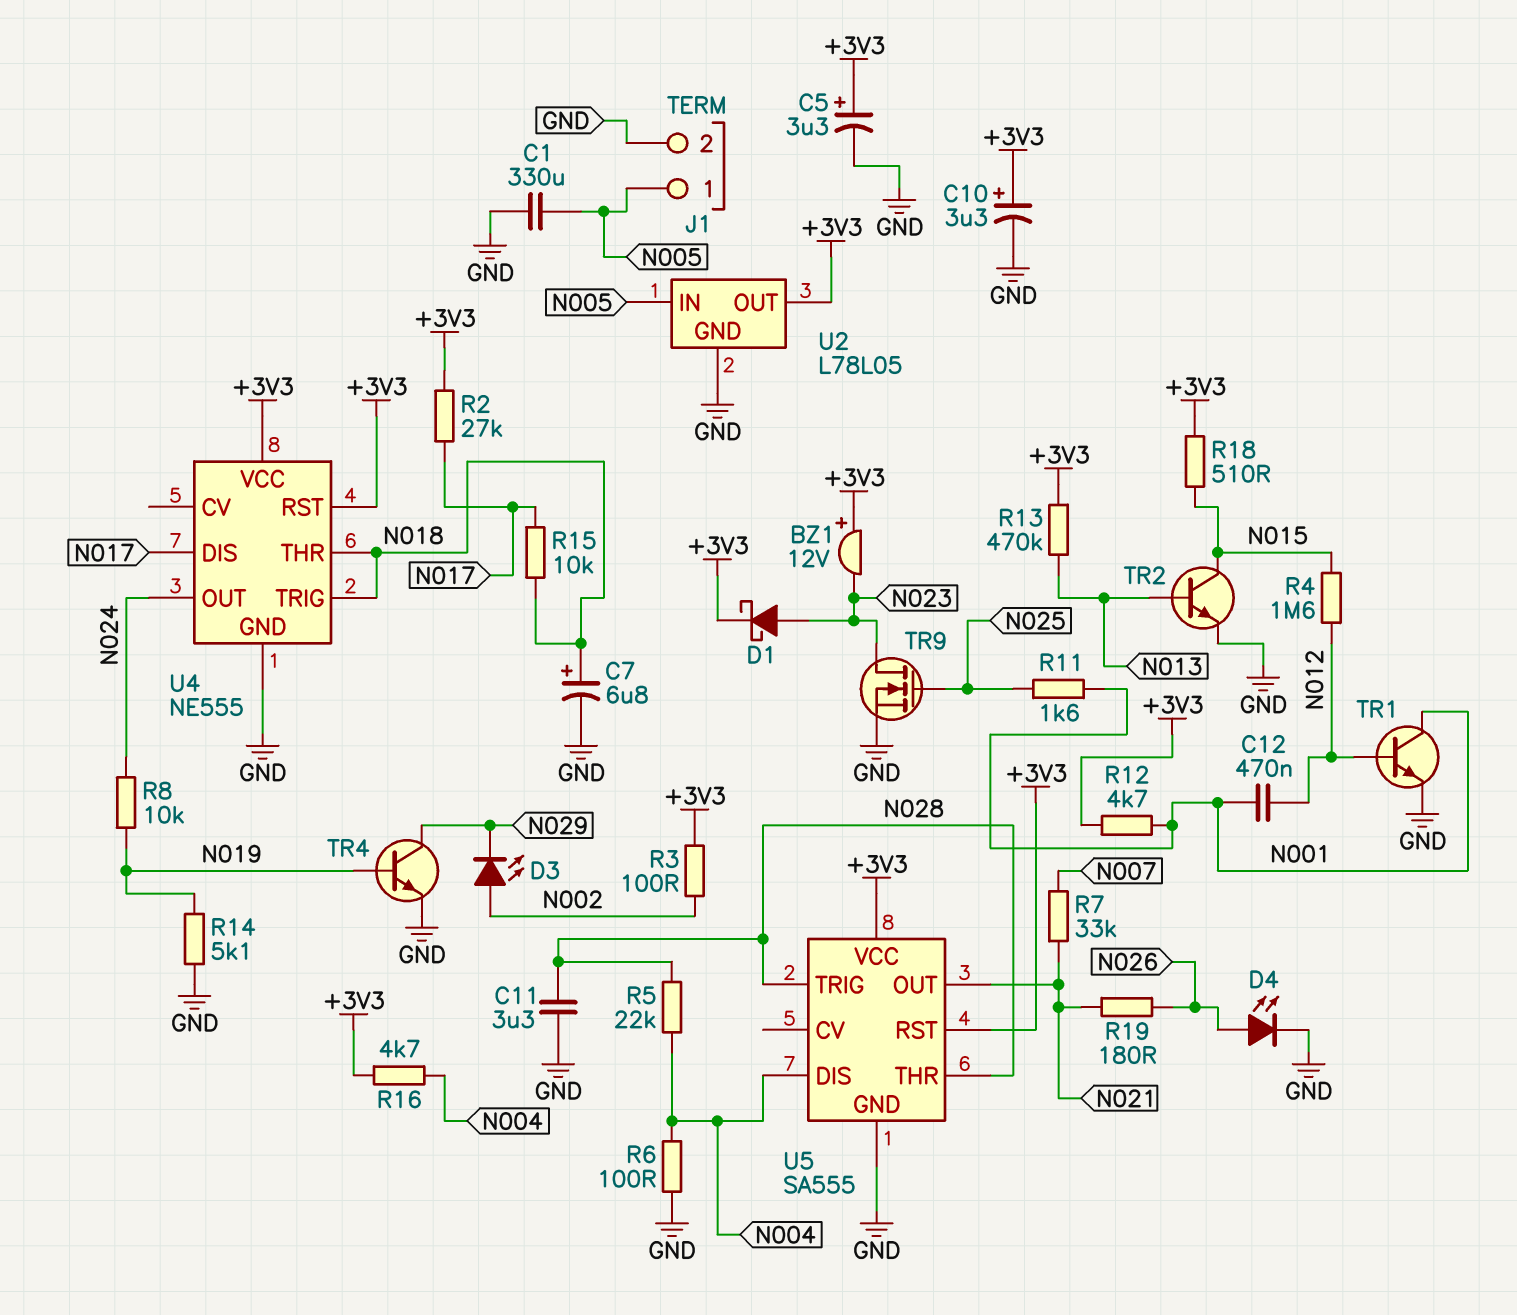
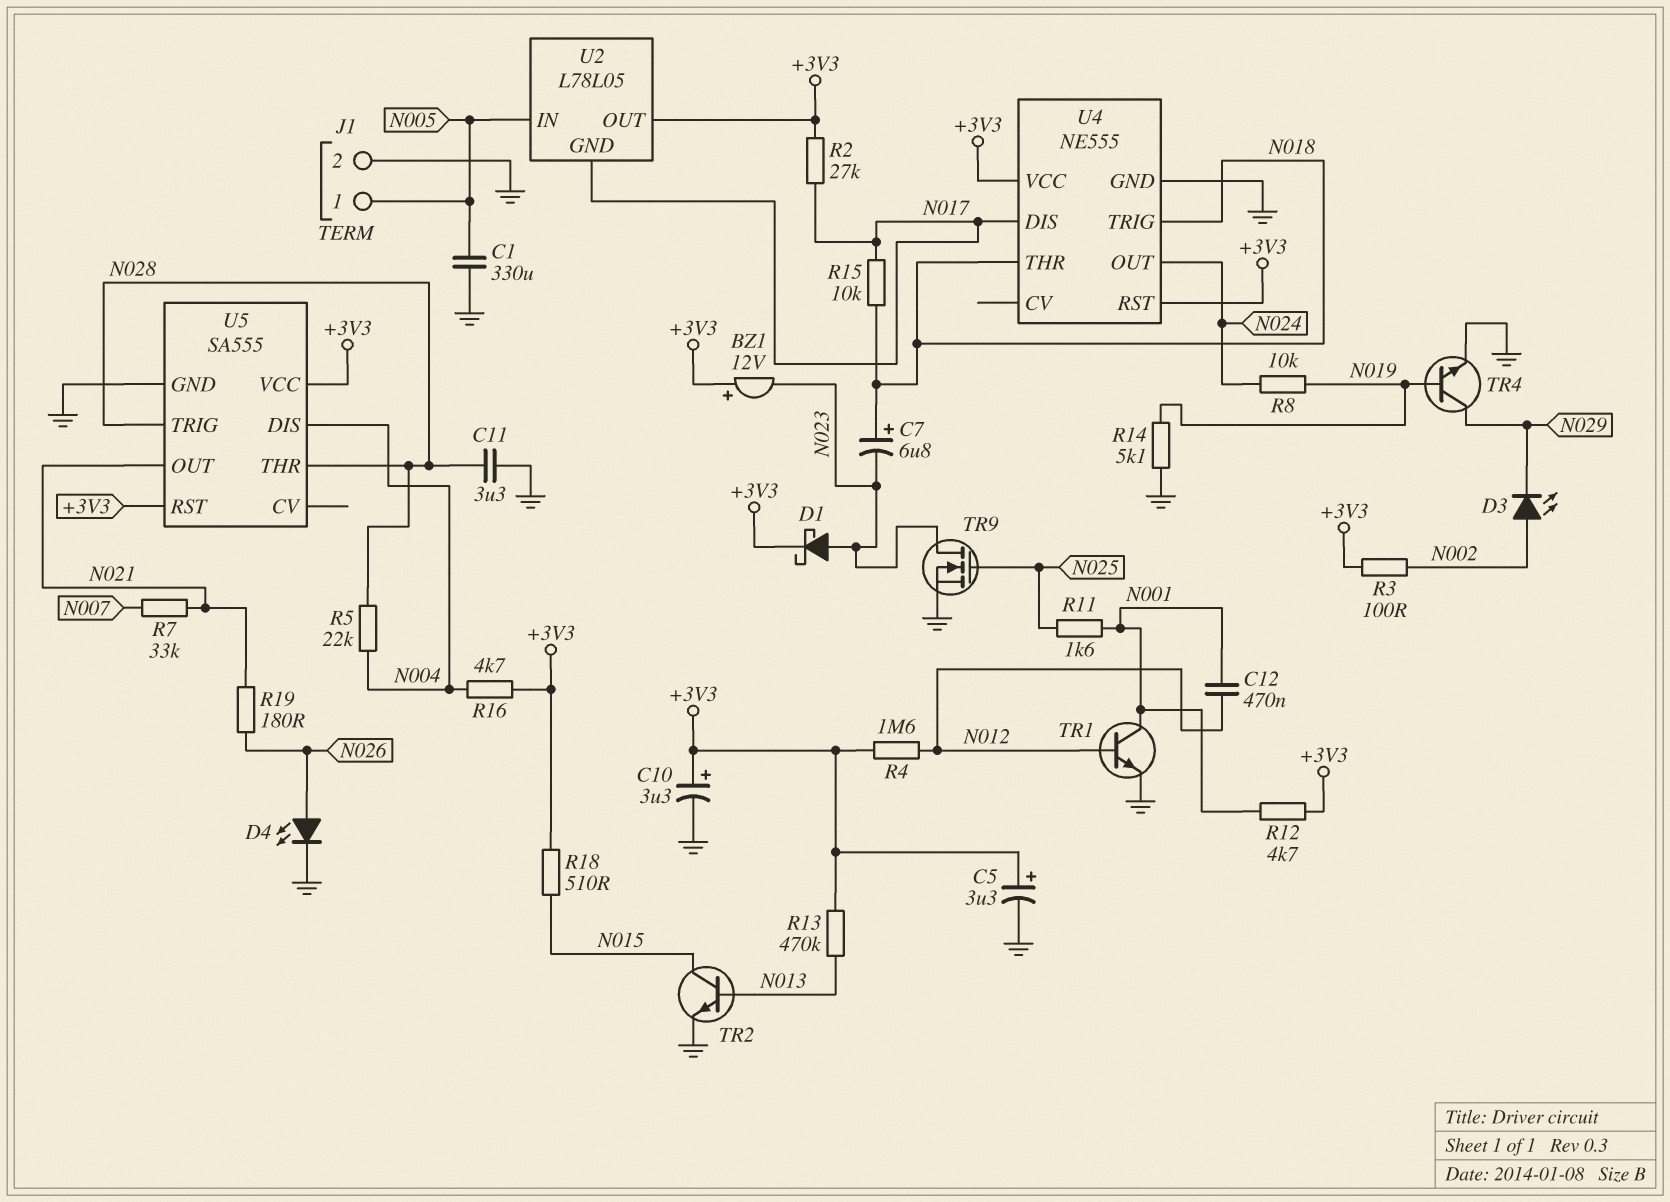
C7: 6.8uF (plus N018, minus GND) -> 6.8uF (plus N018, minus N023)
R4: 1.6M (N012, N015) -> 1.6M (+3V3, N012)
R6: 100 (GND, N004) -> none
U2 pin GND: GND -> N017

